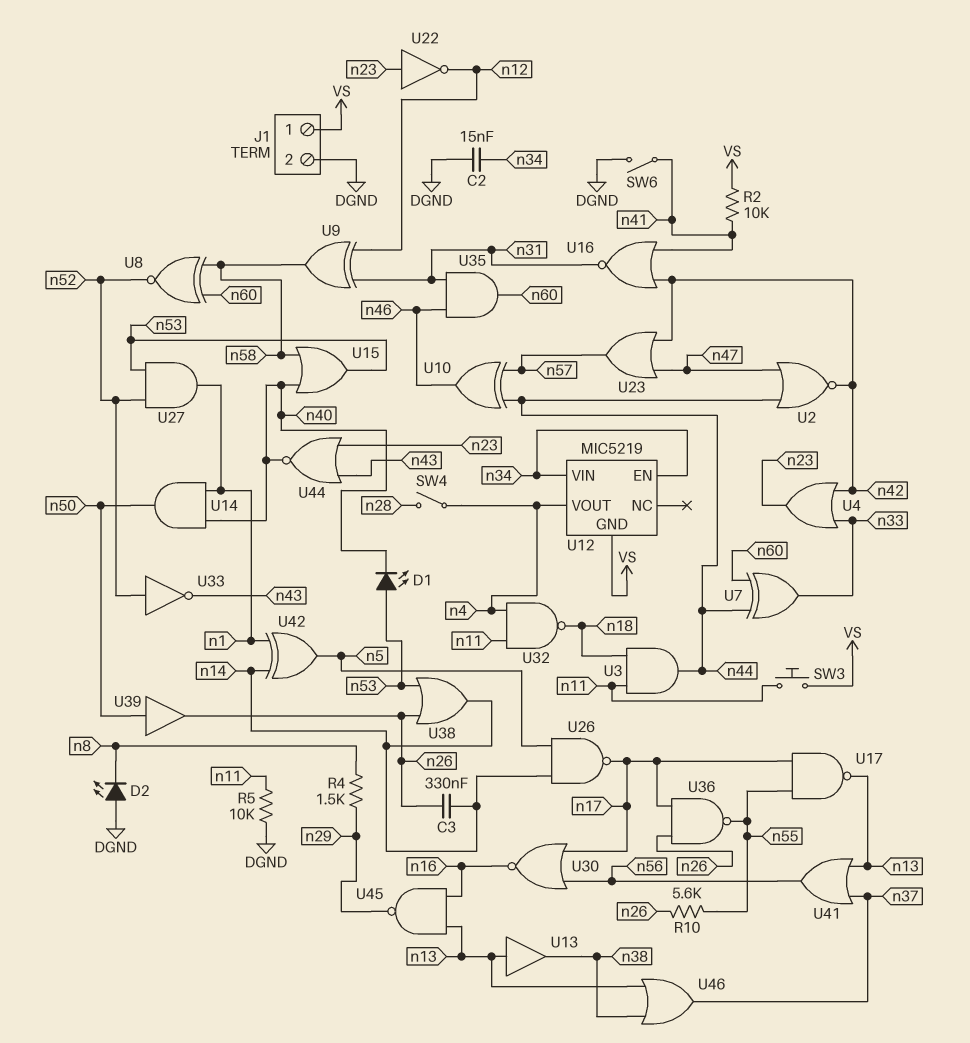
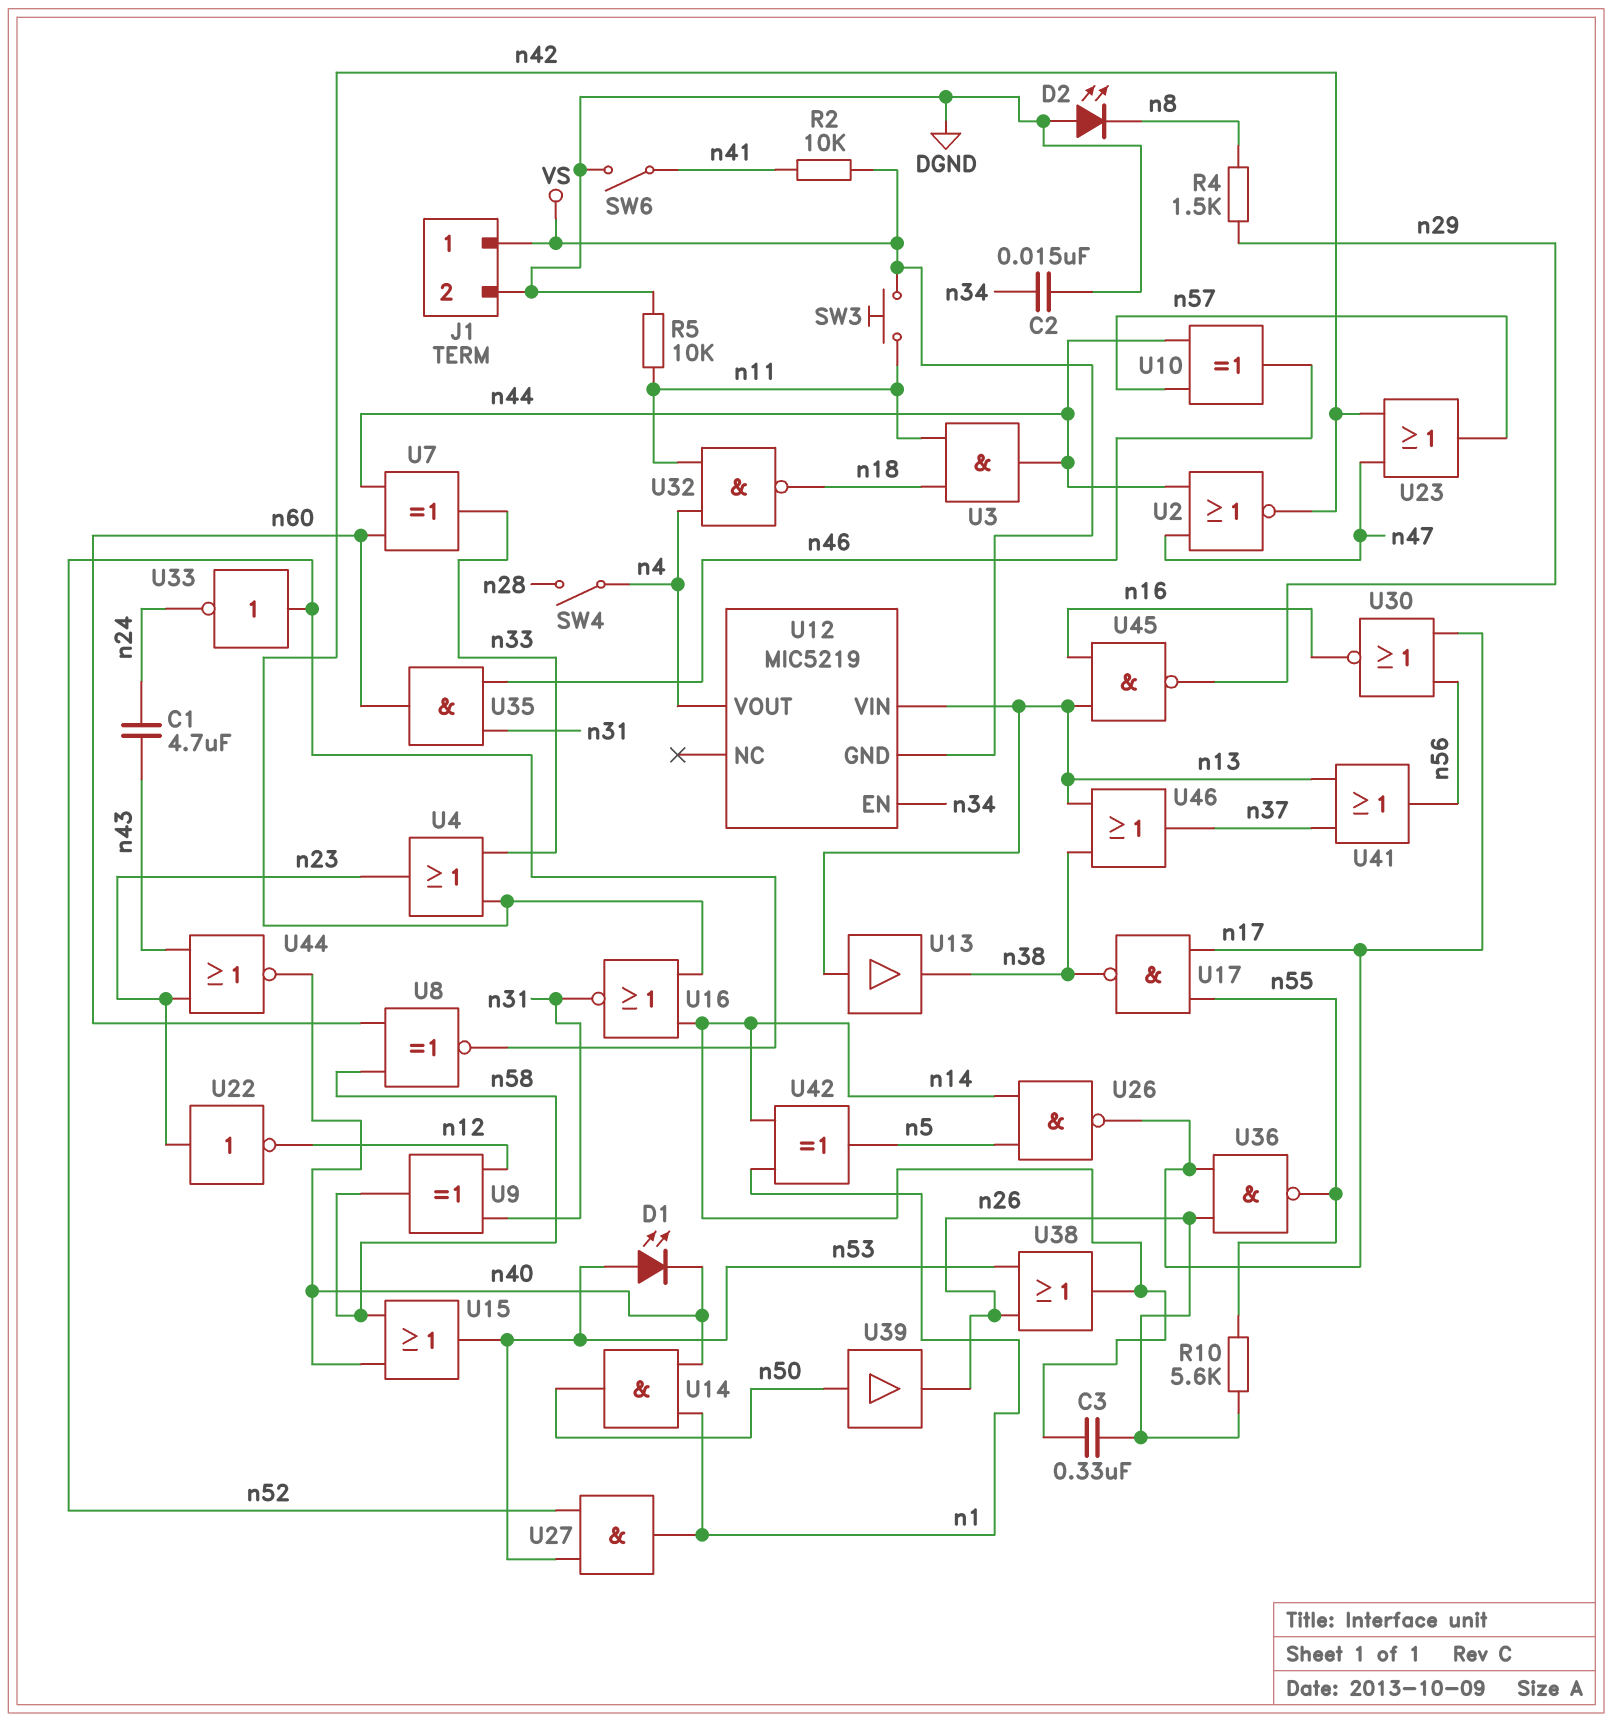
C1: none -> 4.7uF (n24, n43)
U12 pin VIN: n34 -> n13
U16: NOR (in n41, in n42, out n31) -> NOR (in n14, in n42, out n31)
U17: NAND (in n17, in n55, out n13) -> NAND (in n17, in n55, out n38)
U33: NOT (in n52, out n43) -> NOT (in n52, out n24)

